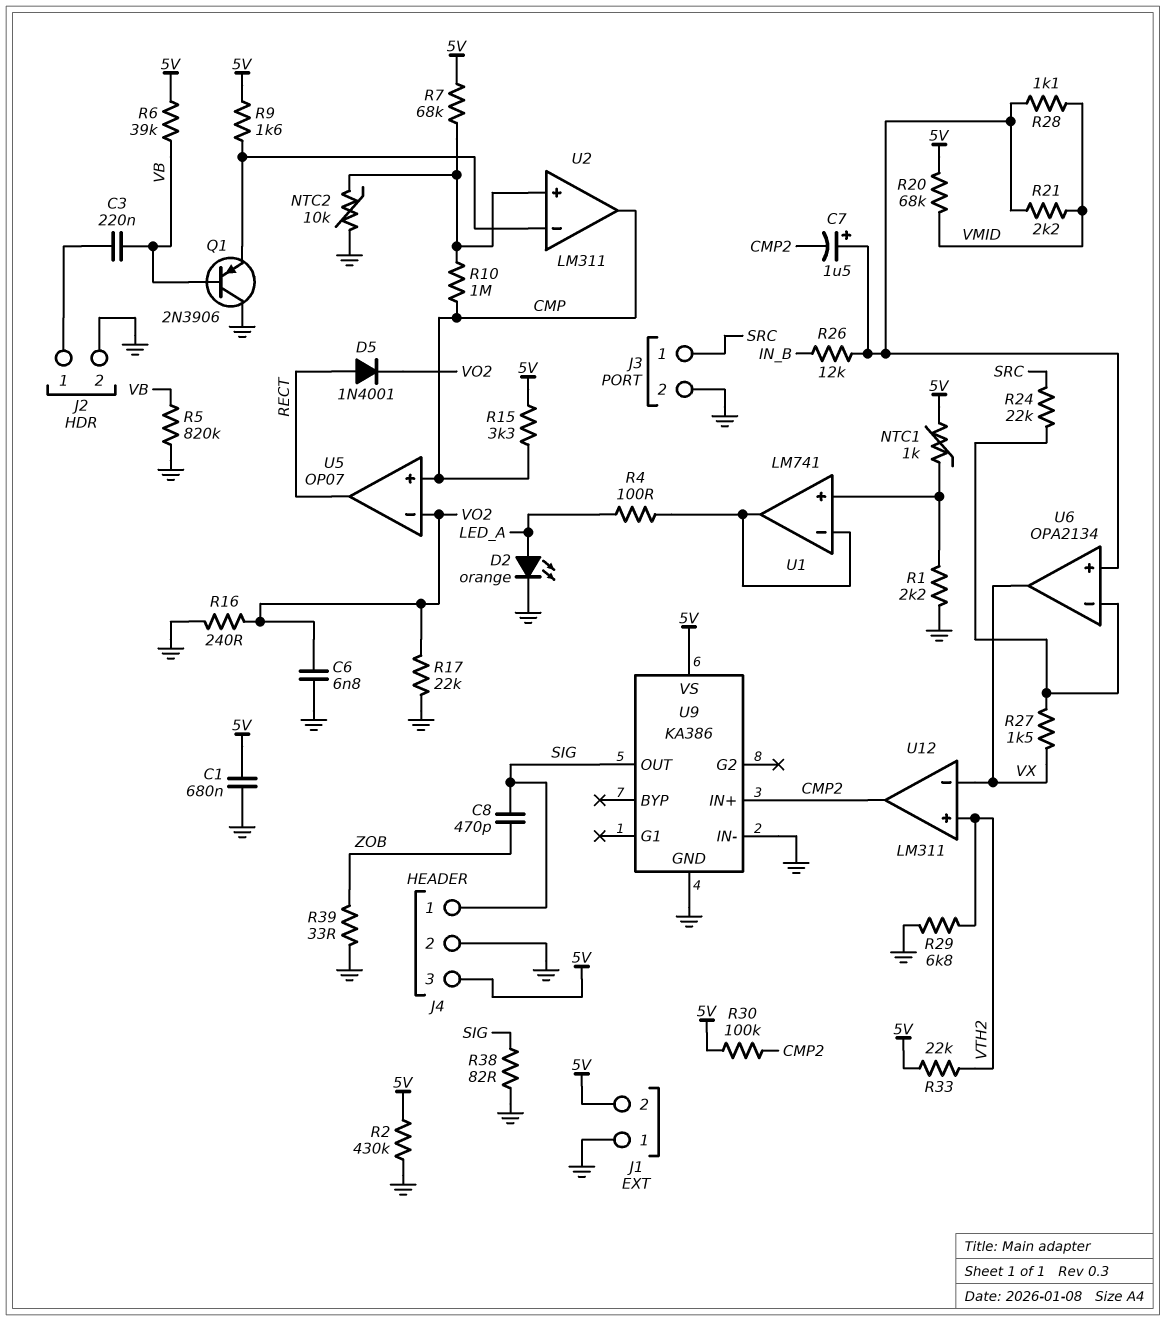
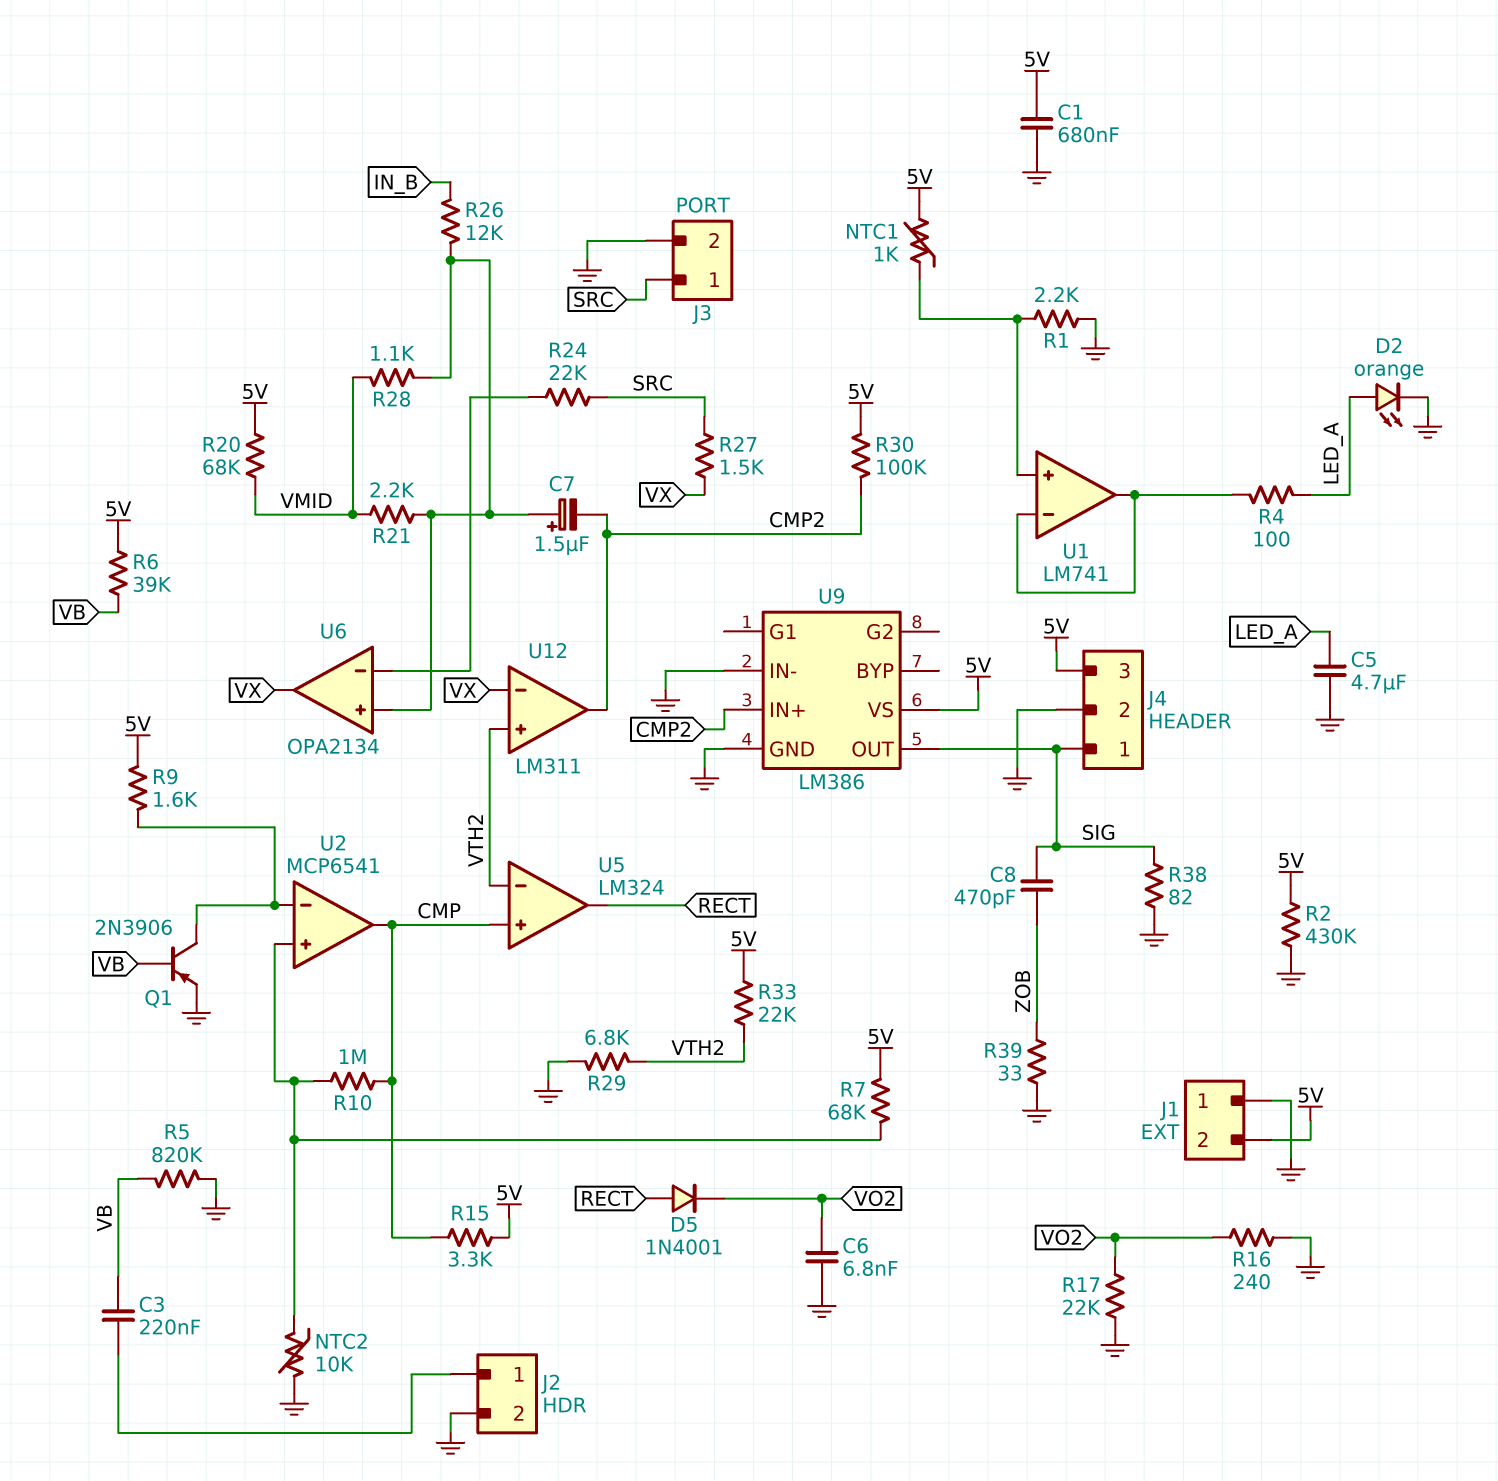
C5: none -> 4.7uF (GND, LED_A)
Q1: PNP 2N3906 (B VB, C GND, E U2/in-) -> PNP 2N3906 (B VB, C U2/in-, E GND)
R27: 1.5k (U6/in-, VX) -> 1.5k (SRC, VX)
U2: LM311 -> MCP6541
U5: OP07 -> LM324
U5 pin in-: VO2 -> VTH2
U9: KA386 -> LM386

